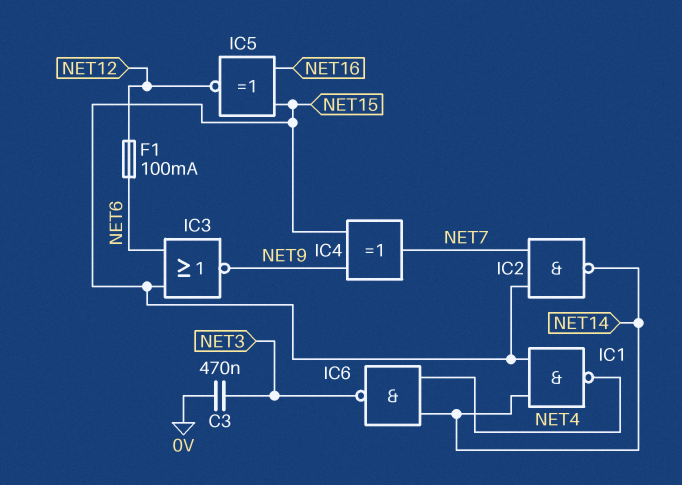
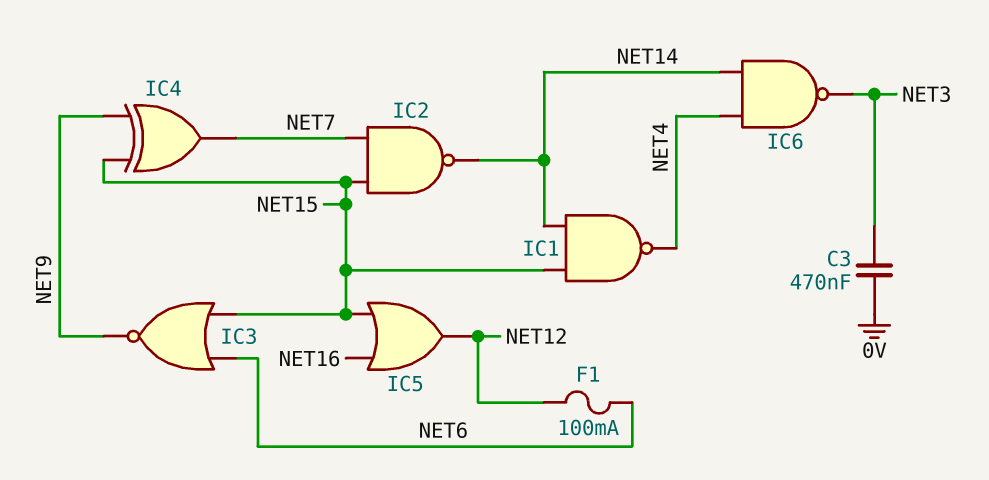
IC5: XNOR (in NET15, in NET16, out NET12) -> OR (in NET15, in NET16, out NET12)

